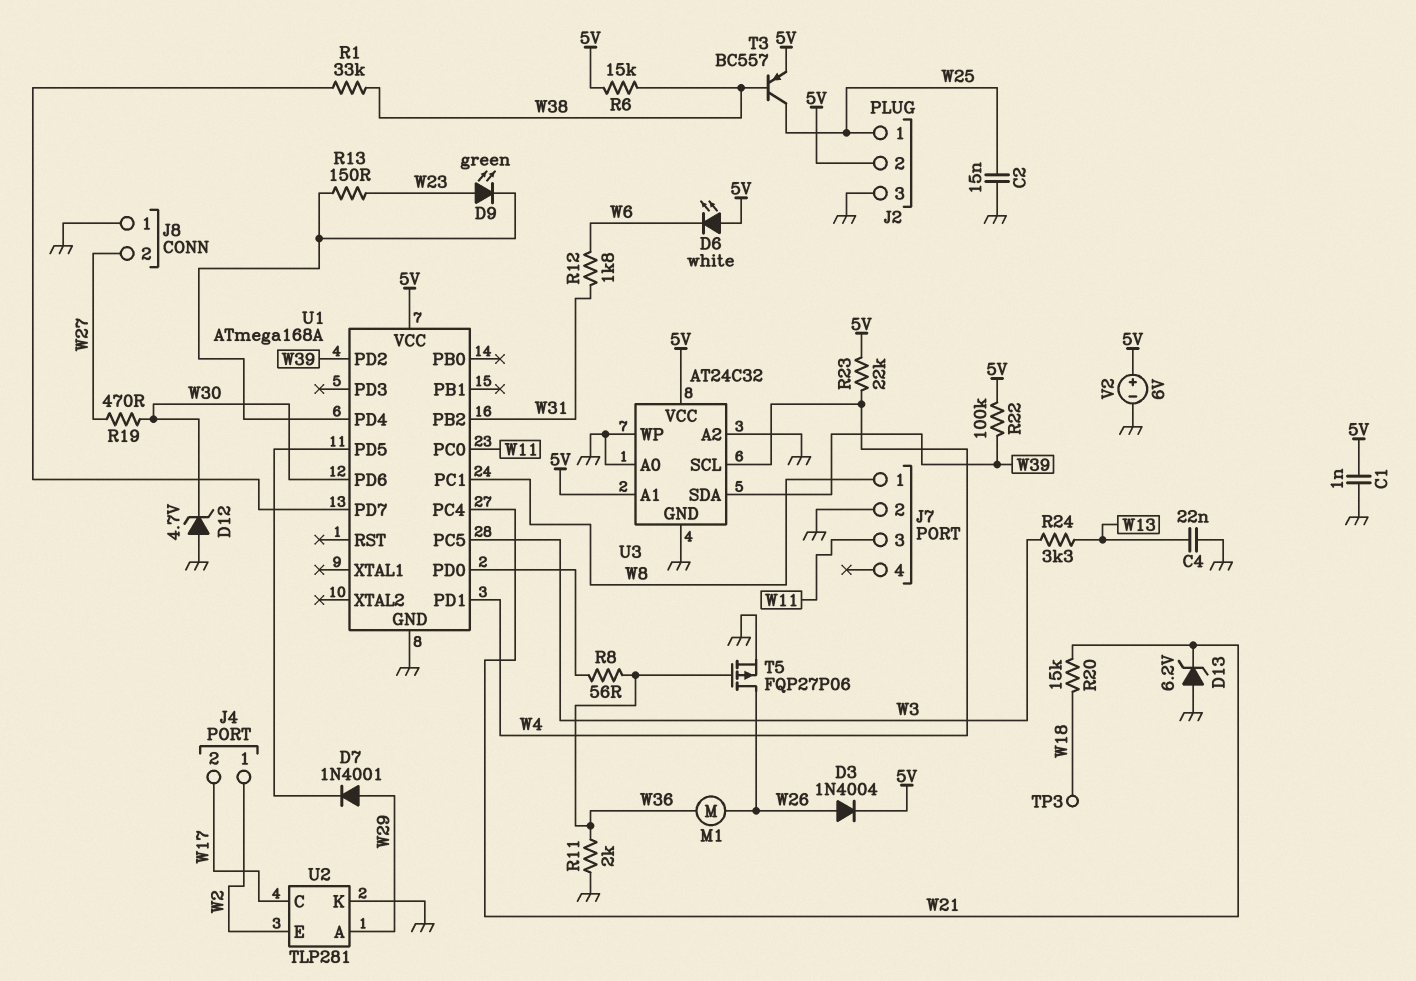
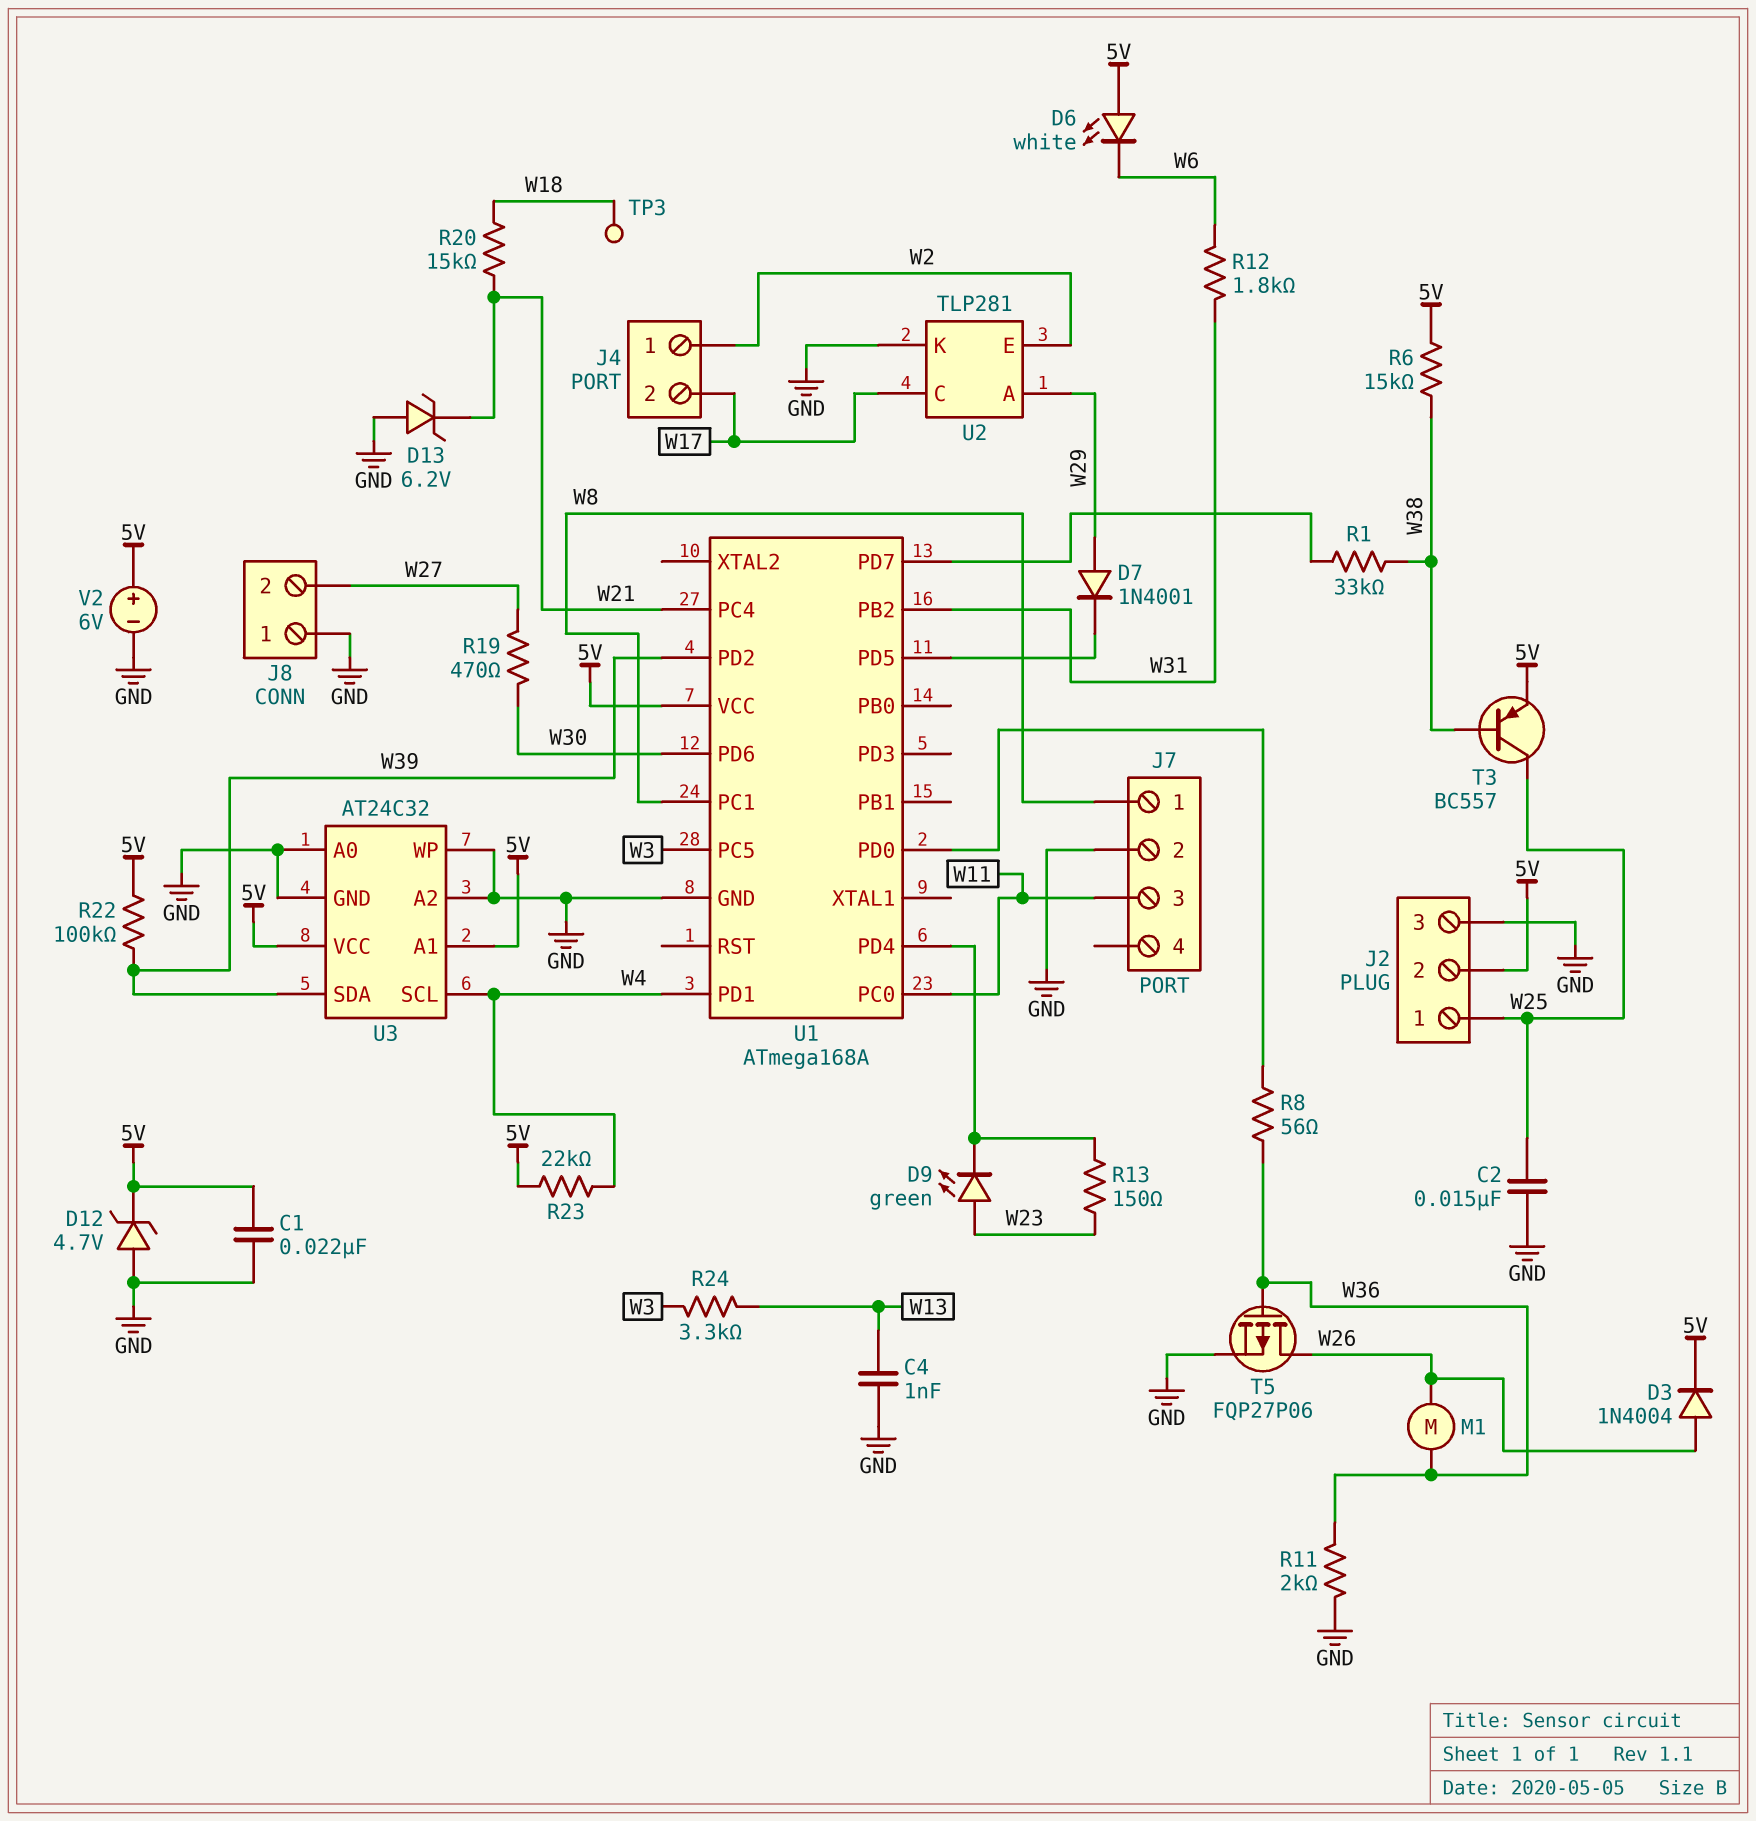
C1: 1nF (5V, GND) -> 22nF (5V, GND)
C4: 22nF (GND, W13) -> 1nF (GND, W13)
D12: zener 4.7V (A GND, K W30) -> zener 4.7V (A GND, K 5V)

